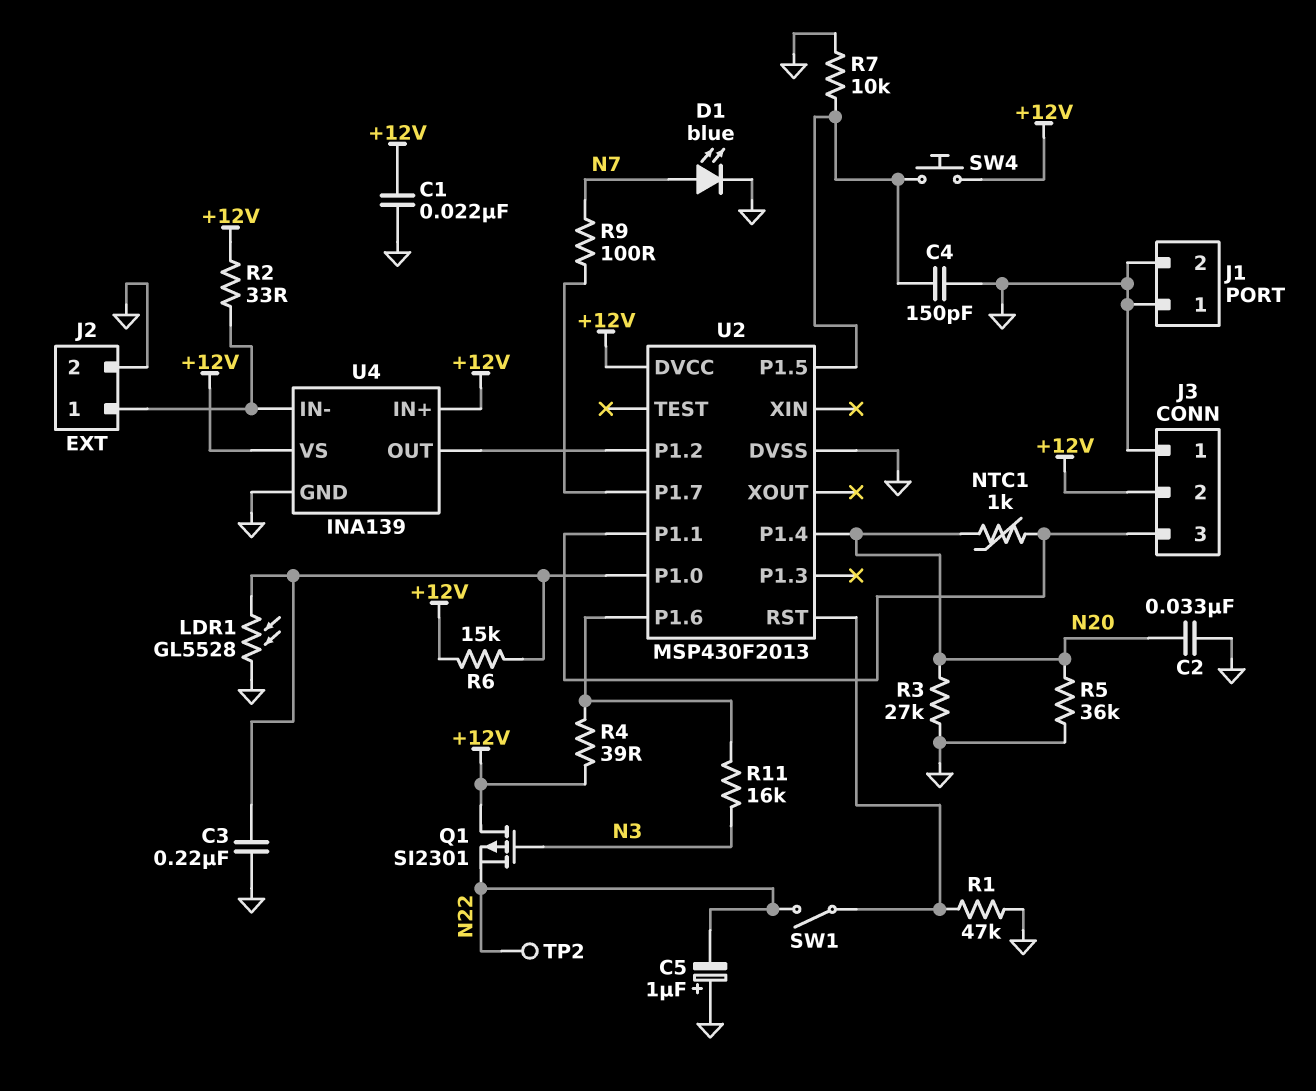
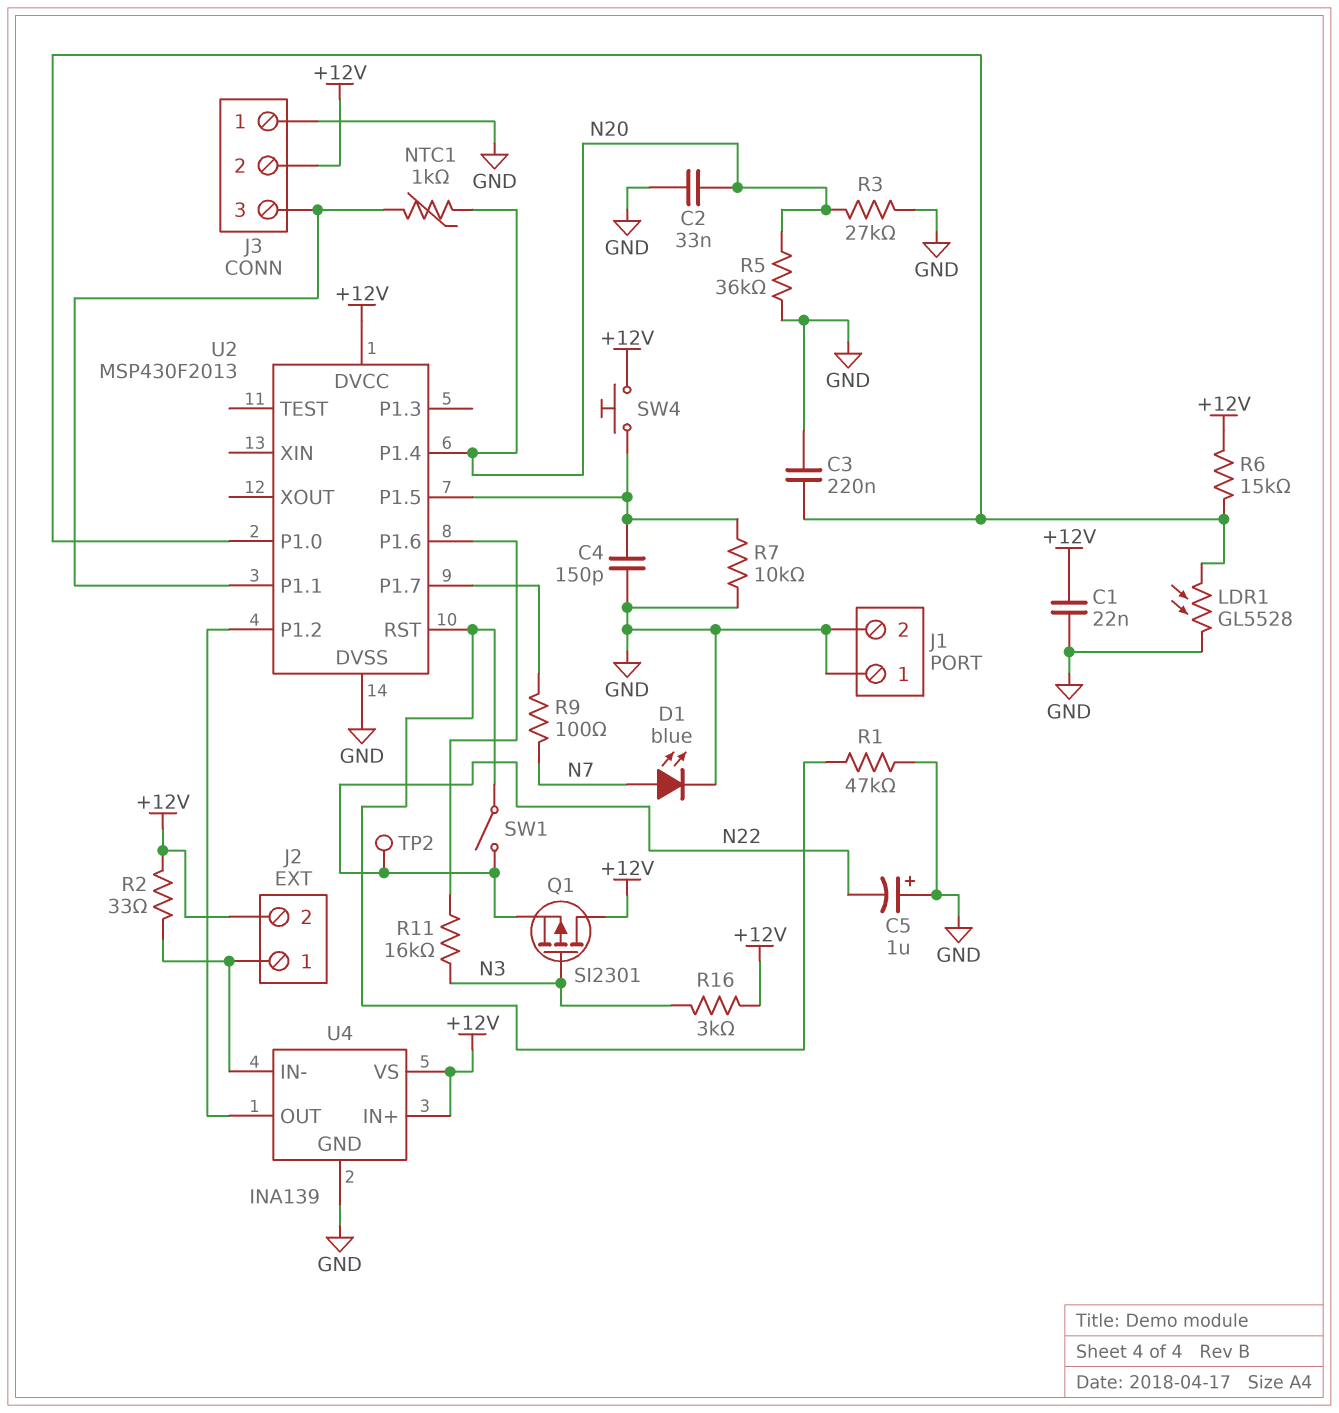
J2 pin 2: GND -> +12V
R4: 39 (+12V, U2/P1.6) -> none
R16: none -> 3k (+12V, N3)

